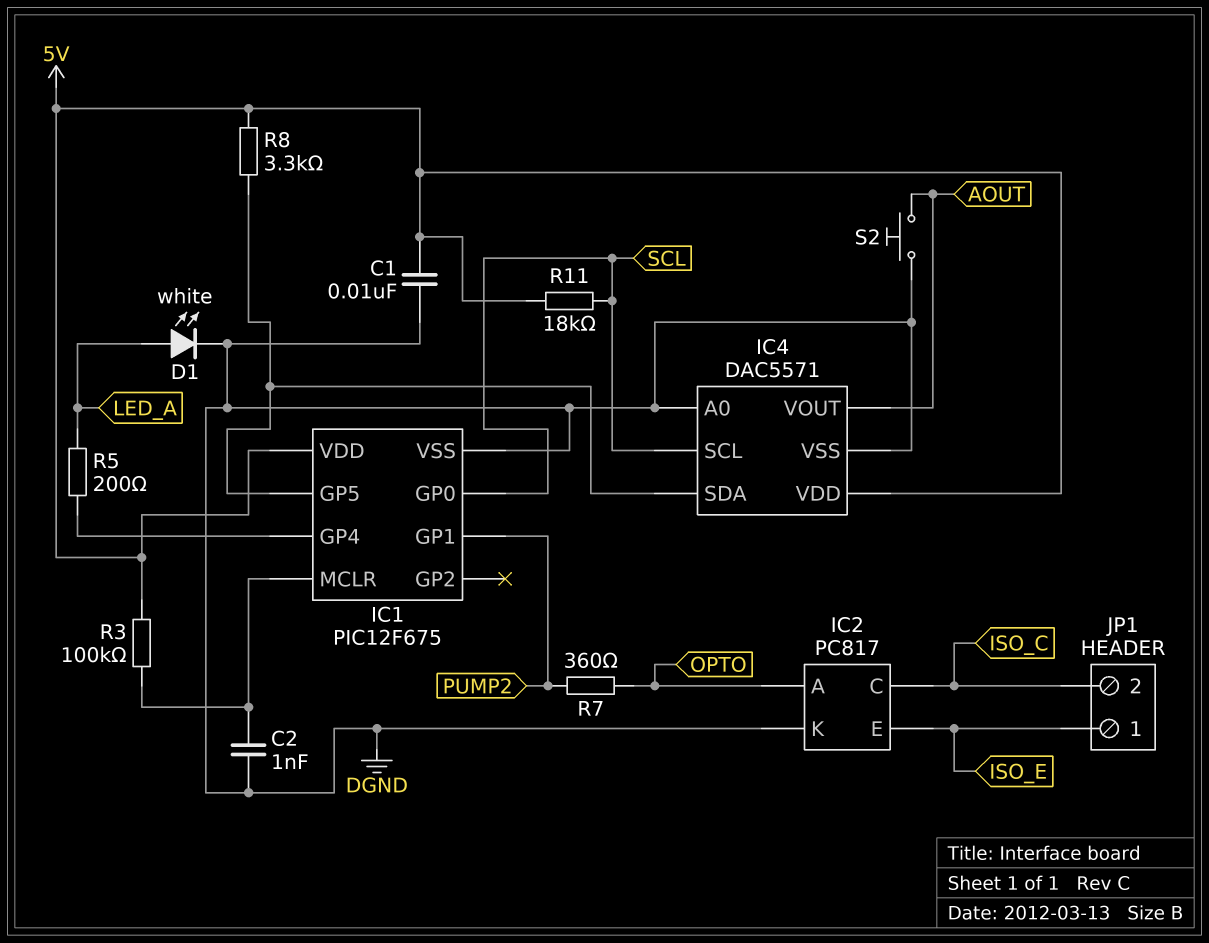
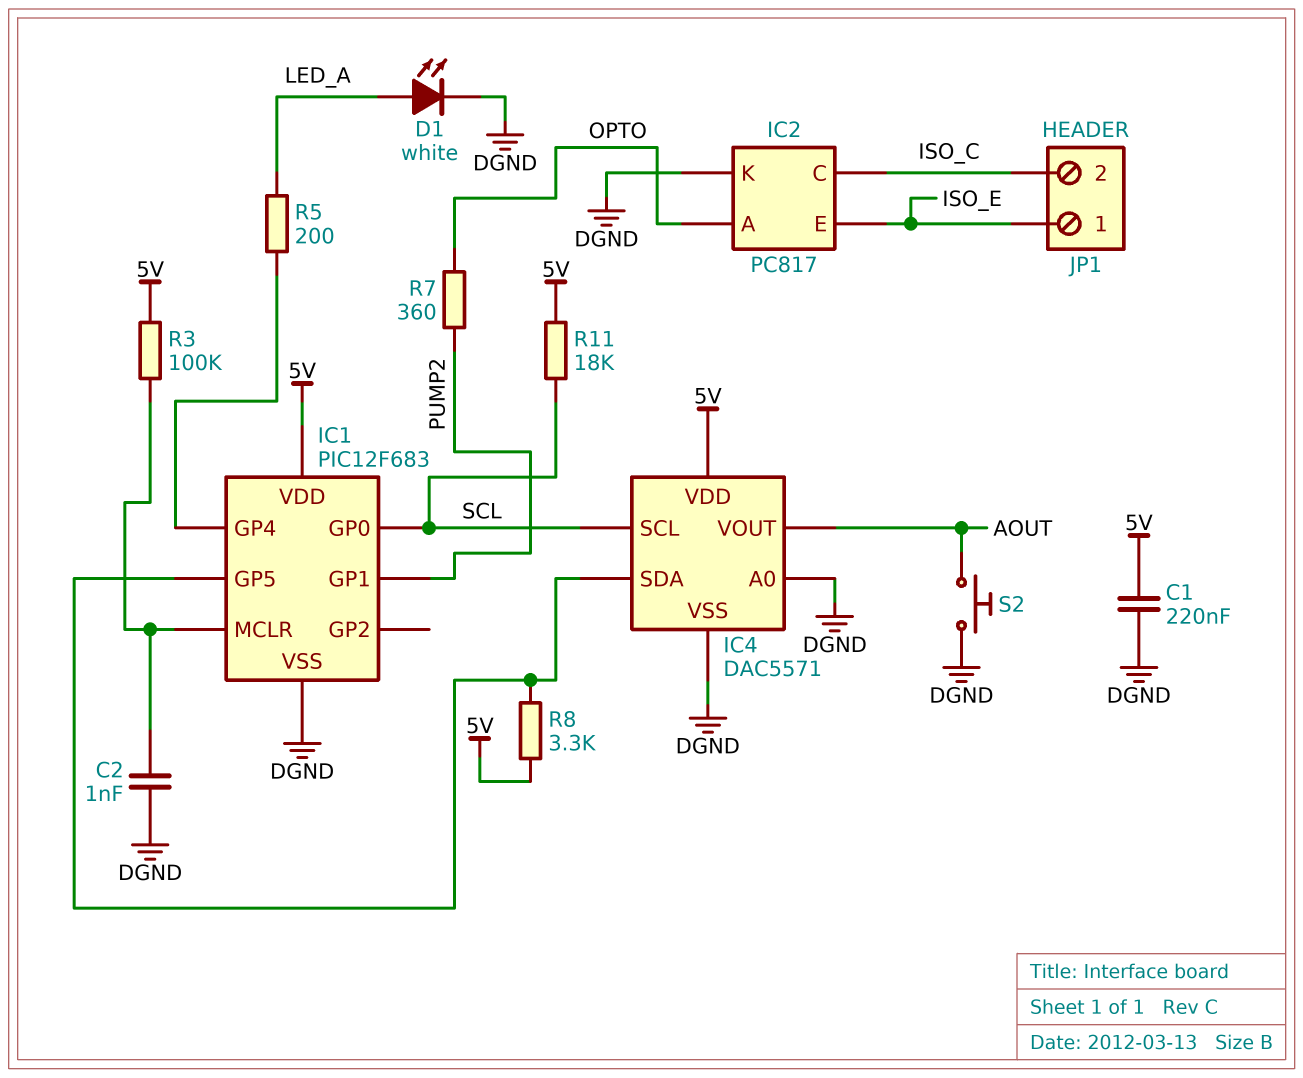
C1: 10nF (5V, DGND) -> 220nF (5V, DGND)
IC1: PIC12F675 -> PIC12F683

